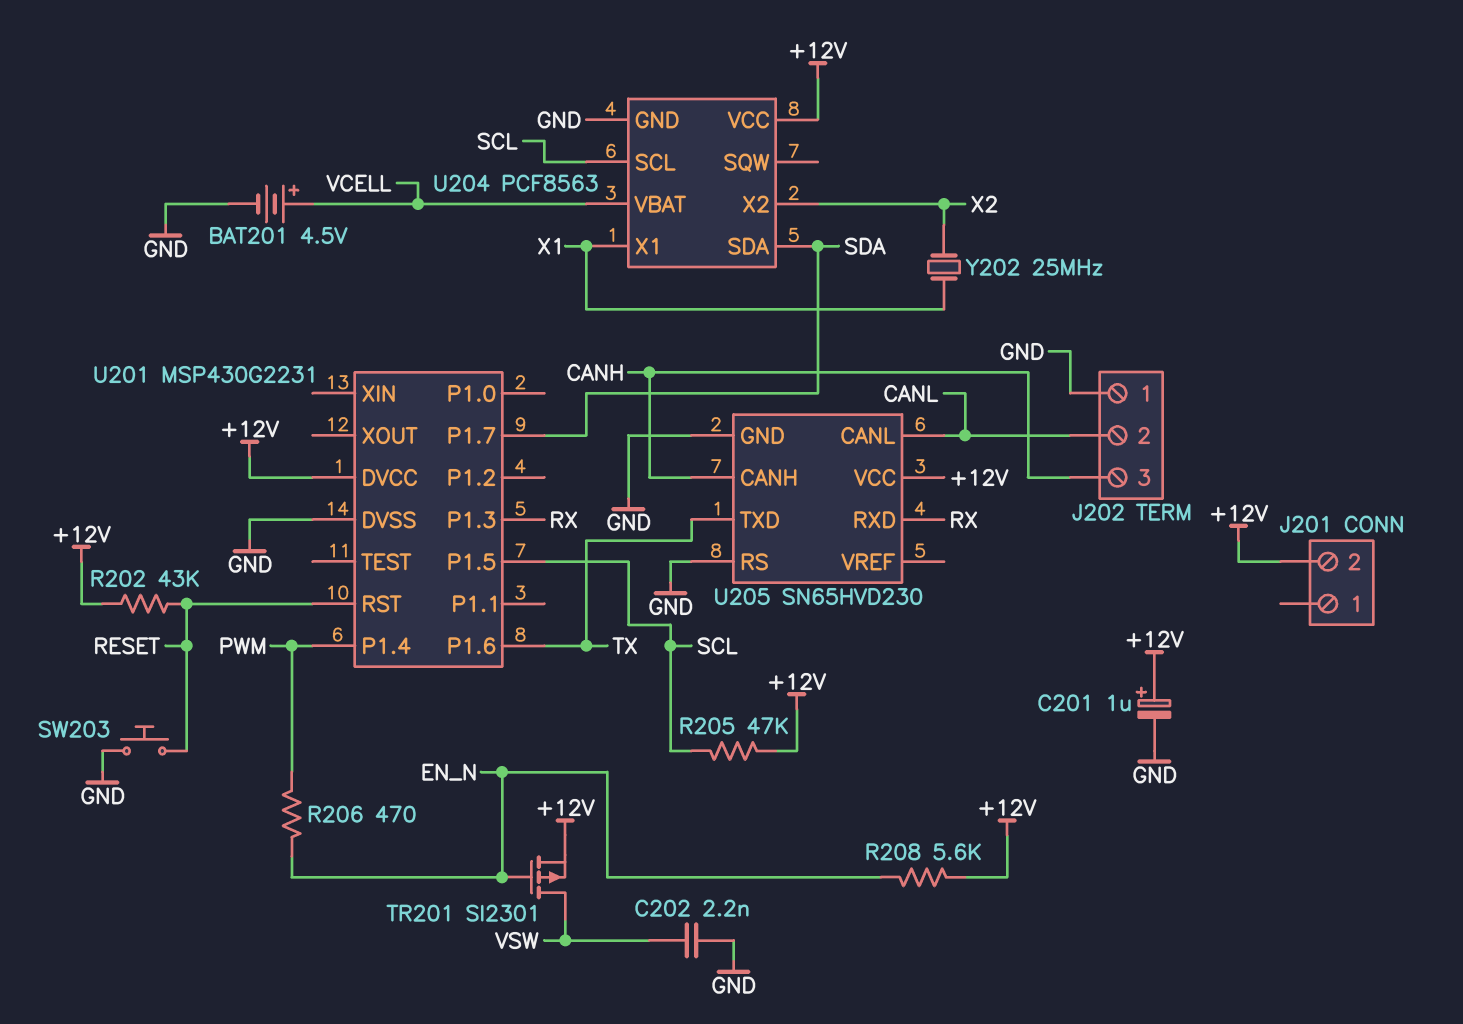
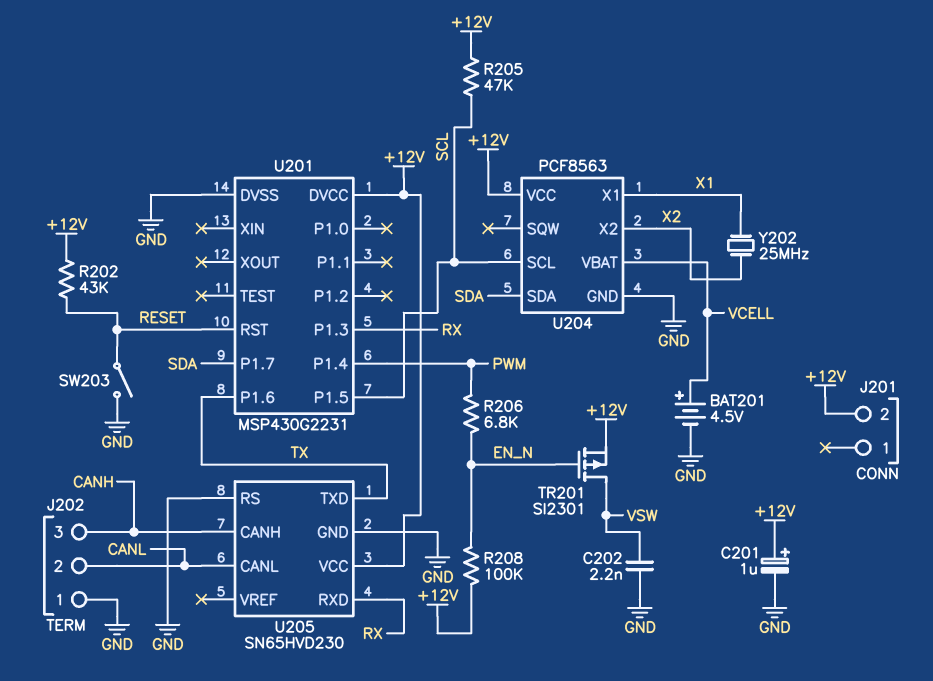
R206: 470 (EN_N, PWM) -> 6.8k (EN_N, PWM)
R208: 5.6k (+12V, EN_N) -> 100k (+12V, EN_N)
SW203: button (GND, RESET) -> switch (GND, RESET)

